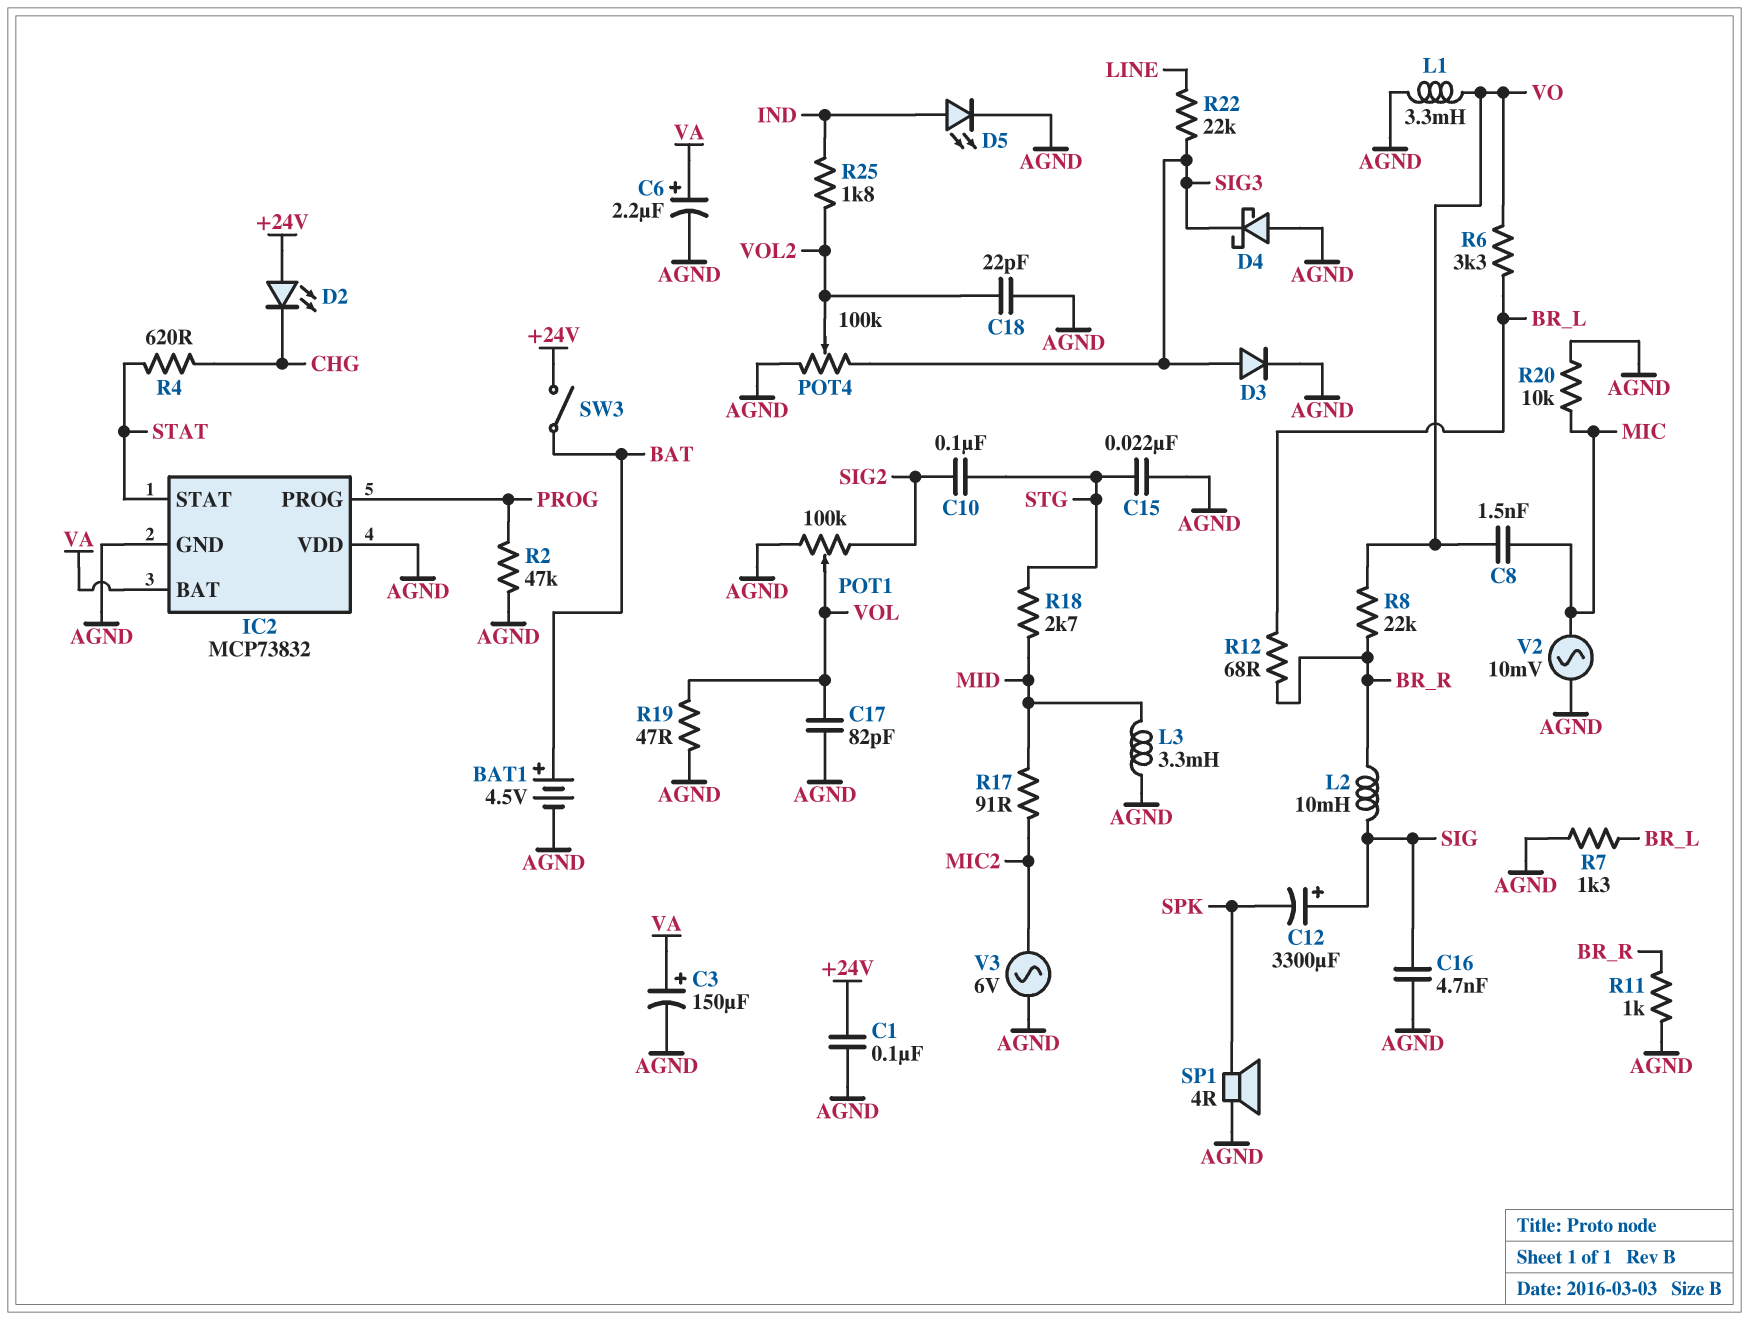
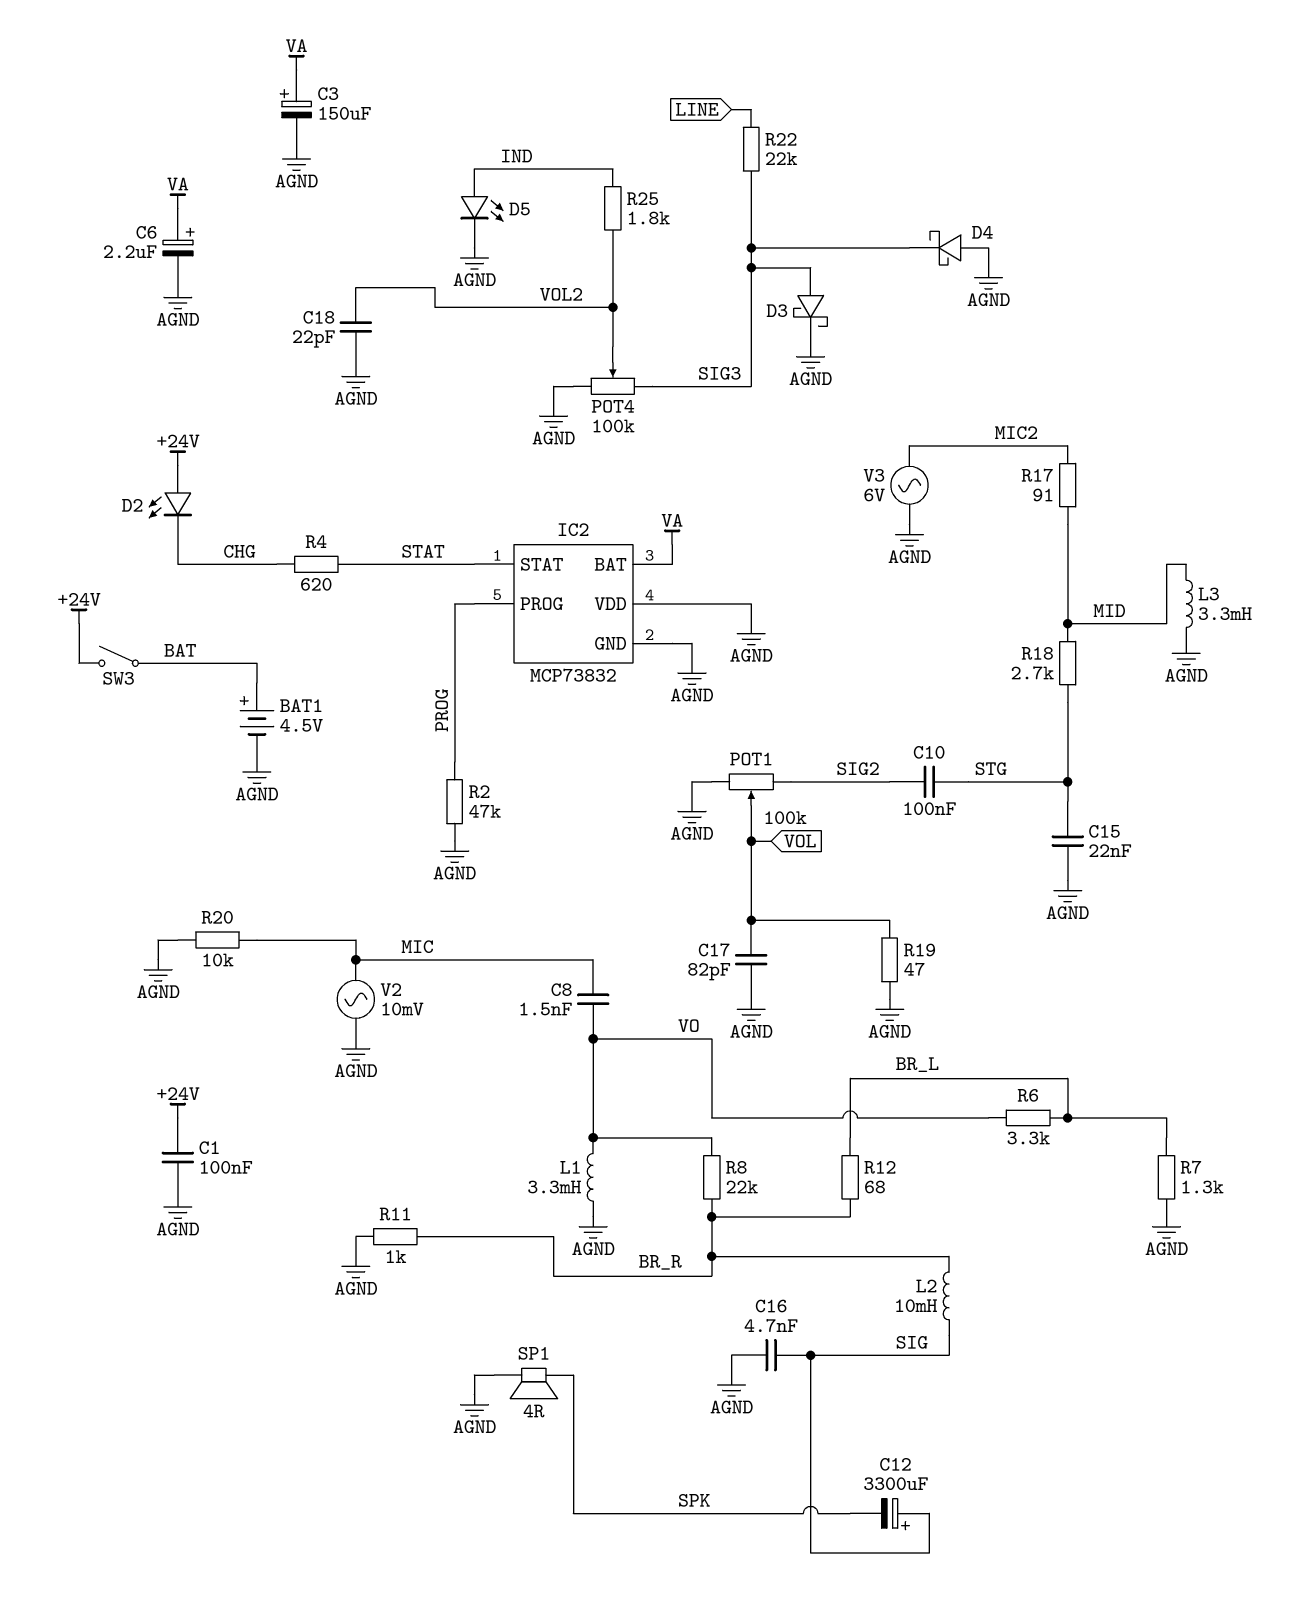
D3: diode (A SIG3, K AGND) -> schottky (A SIG3, K AGND)

